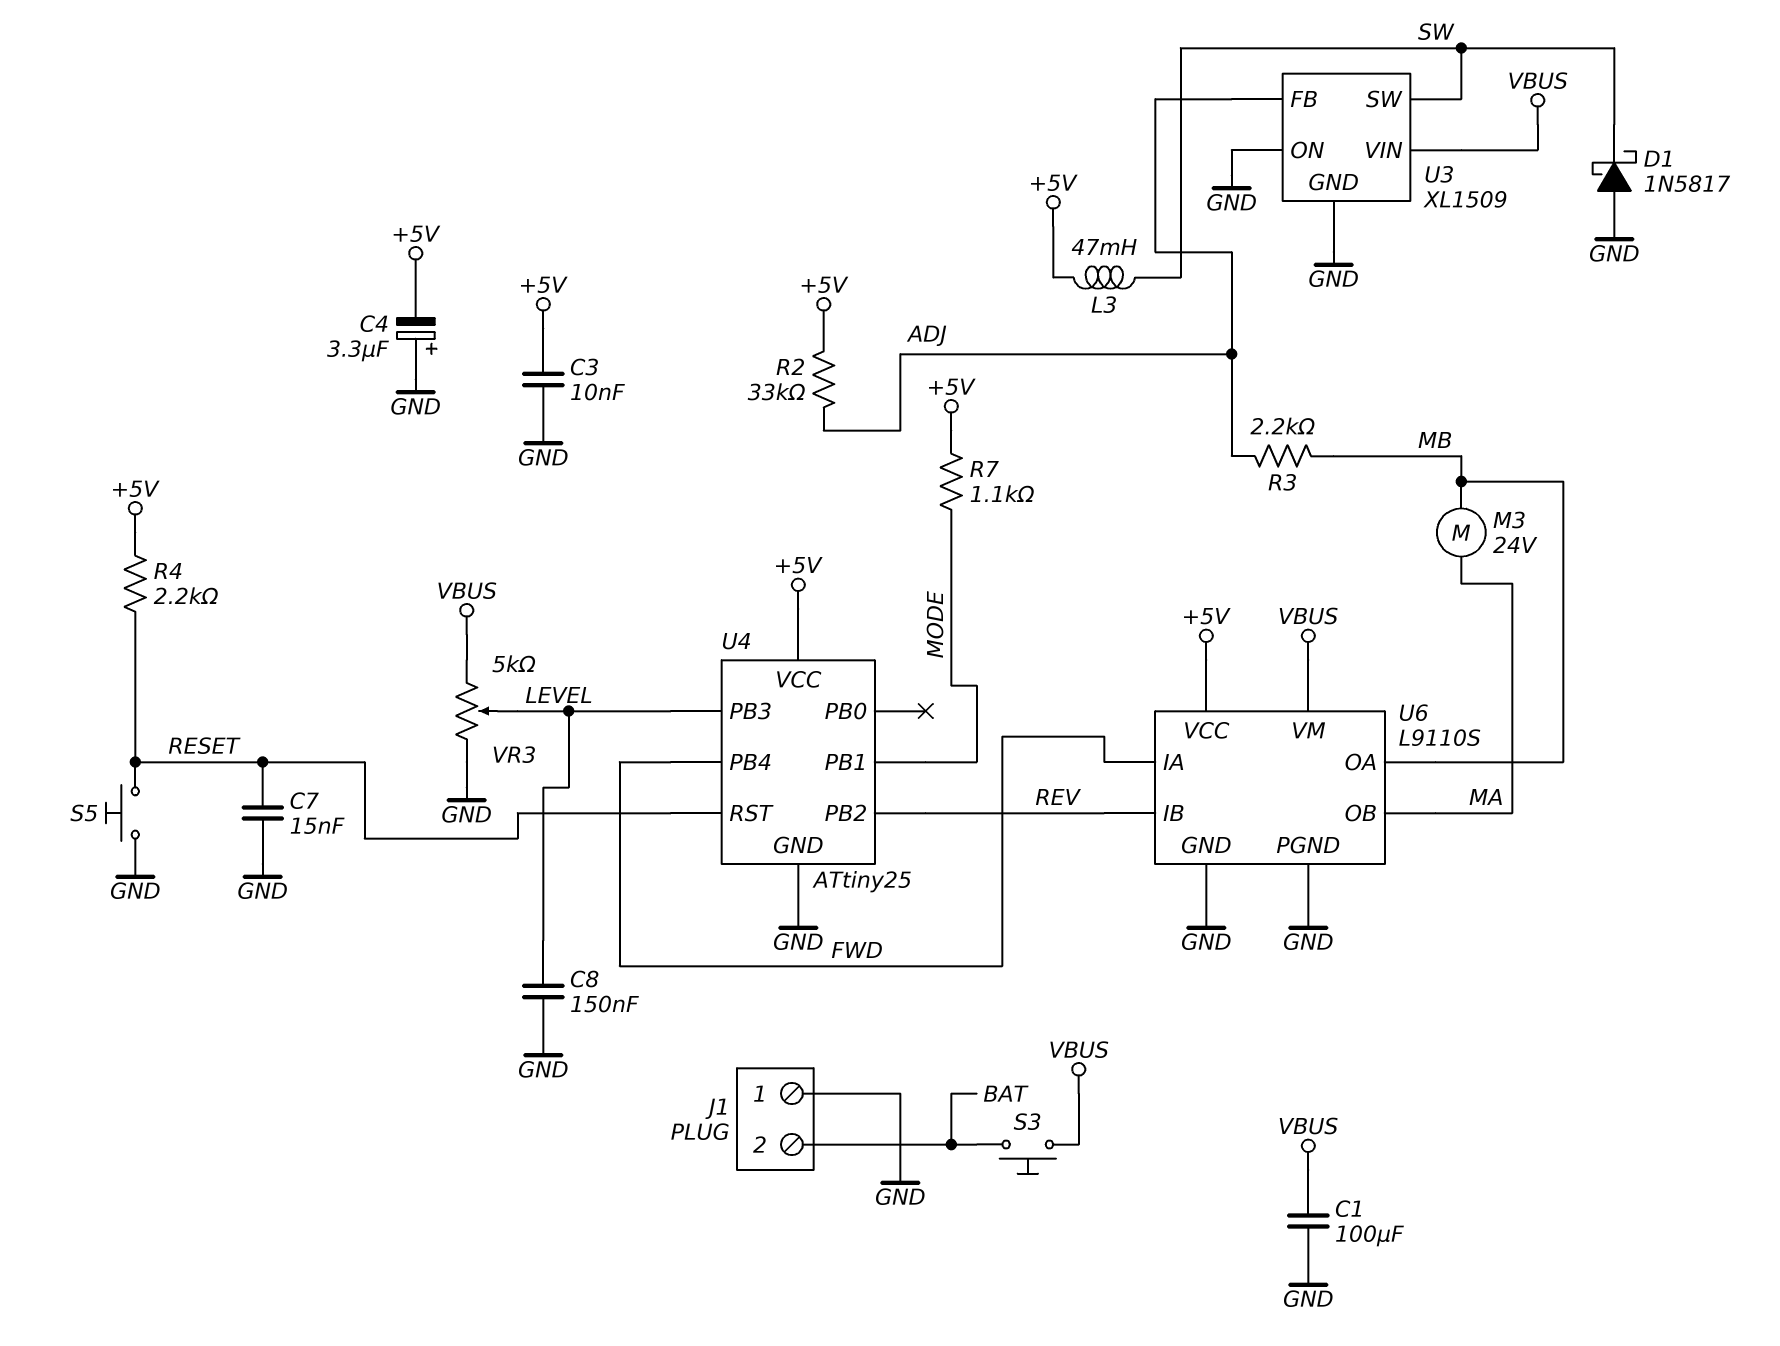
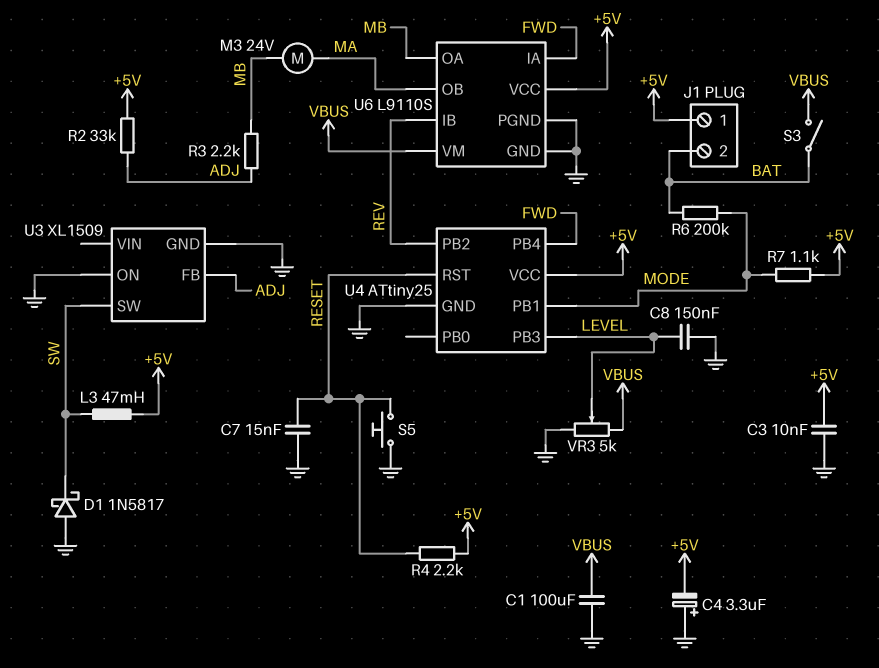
J1 pin 1: GND -> +5V
R6: none -> 200k (BAT, MODE)
S3: button (BAT, VBUS) -> switch (BAT, VBUS)
U3 pin VIN: VBUS -> none

